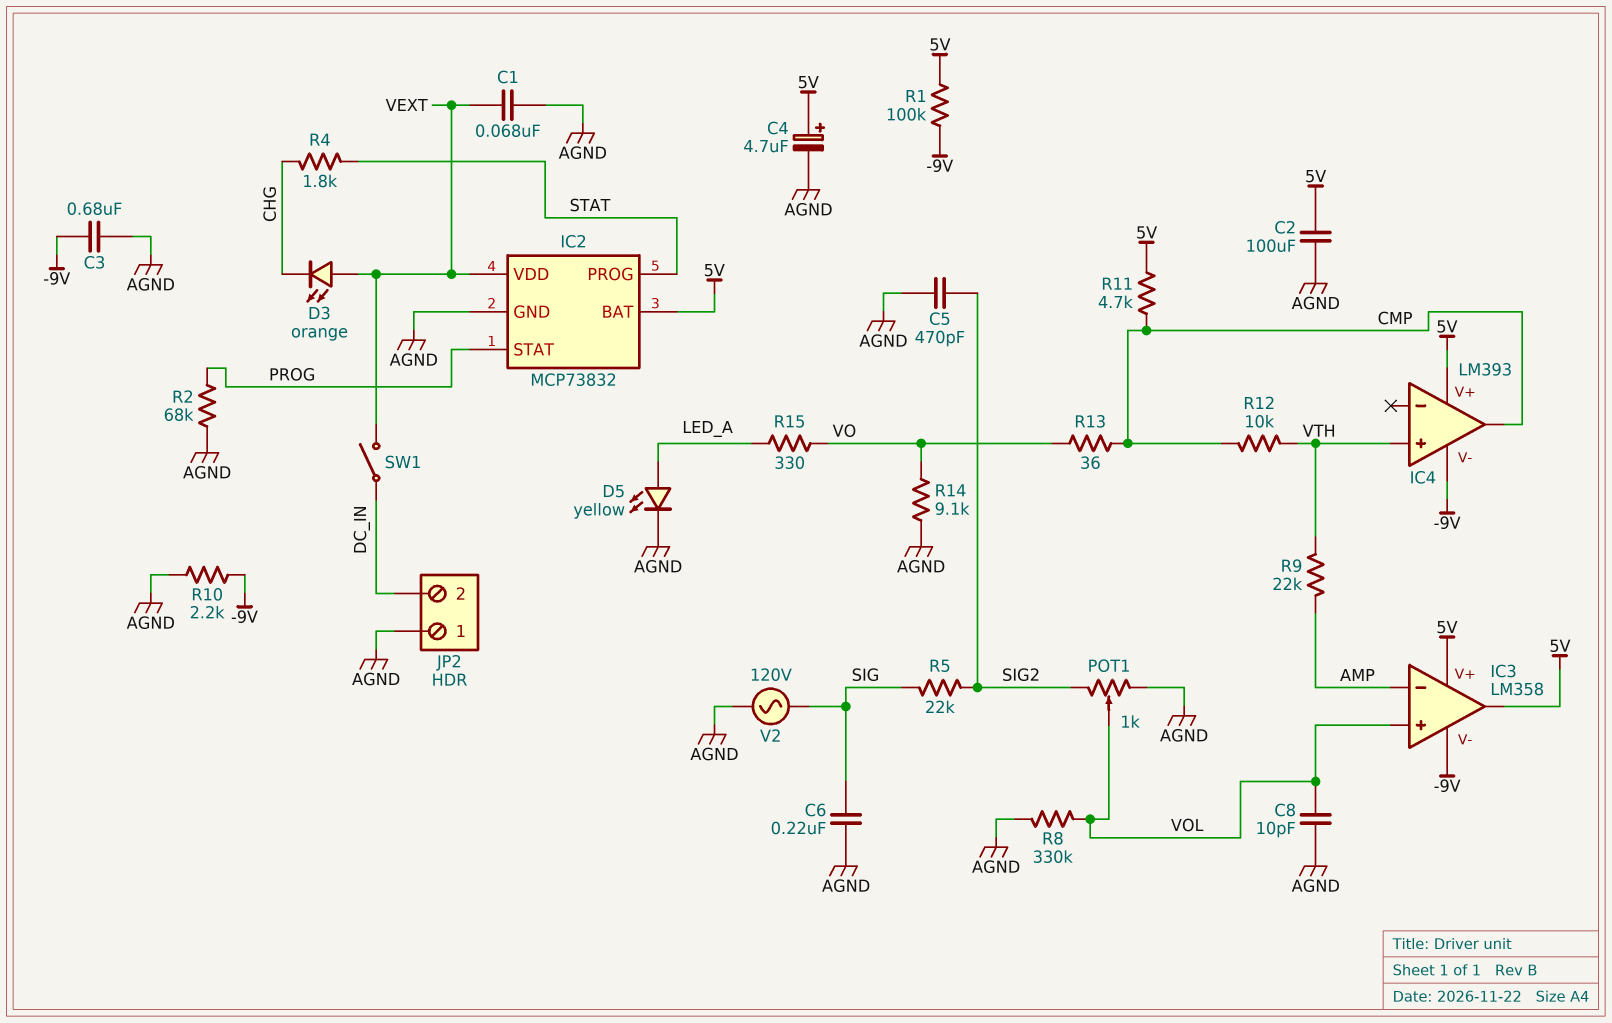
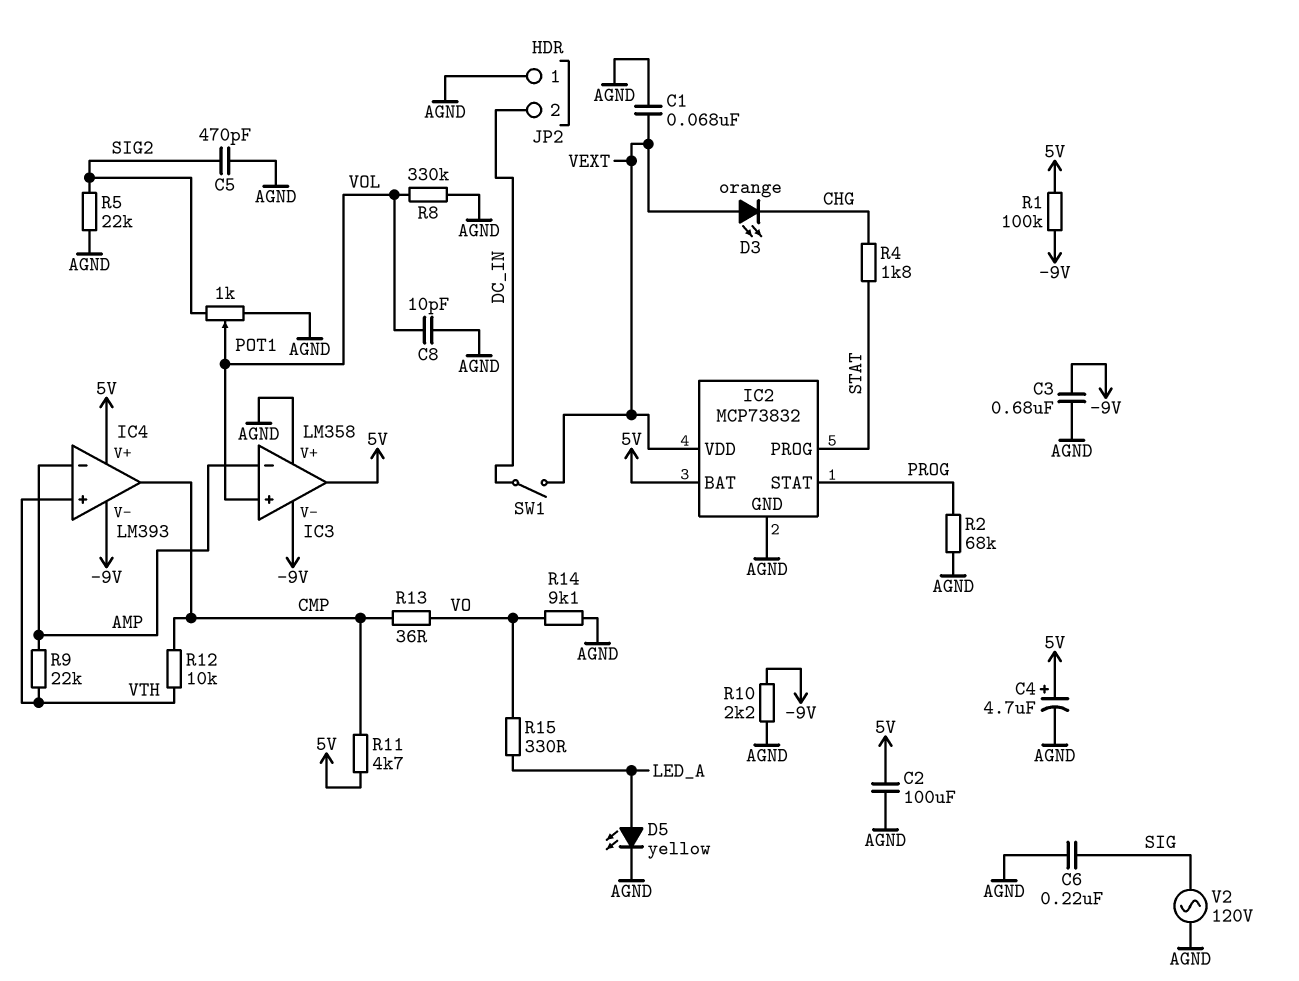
IC3 pin V+: 5V -> AGND
IC4 pin in-: none -> AMP
R5: 22k (SIG, SIG2) -> 22k (AGND, SIG2)

